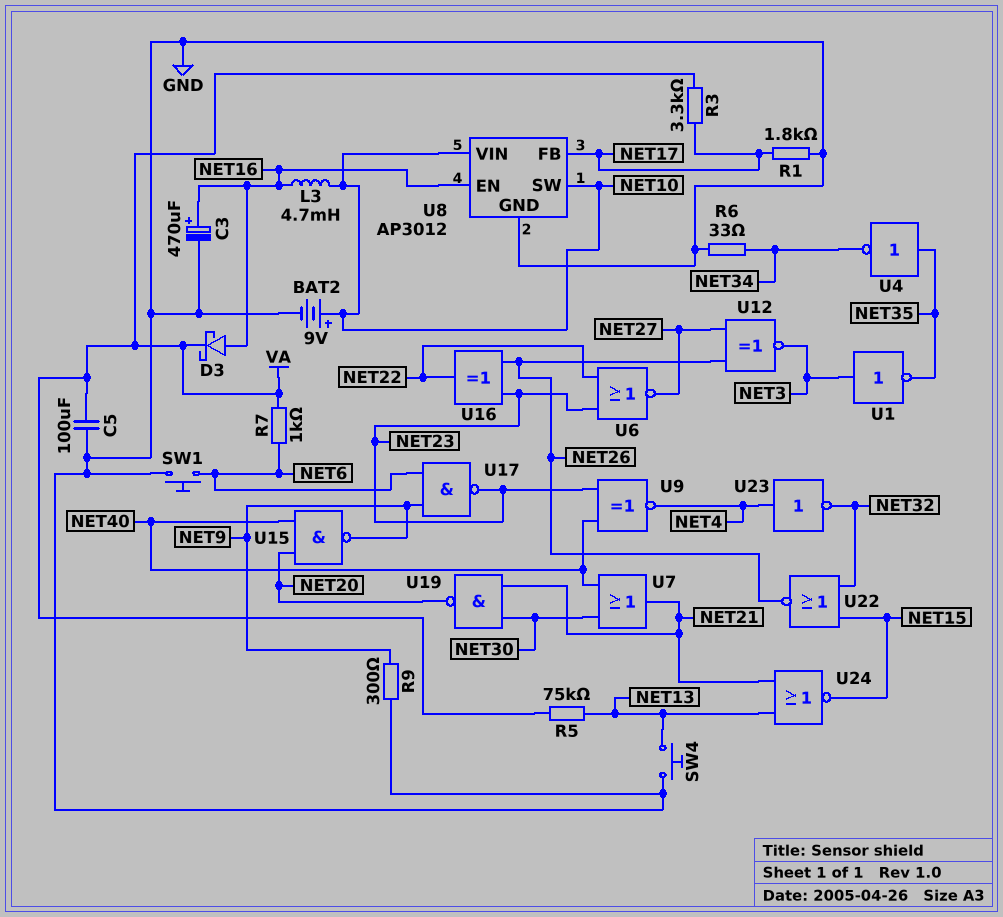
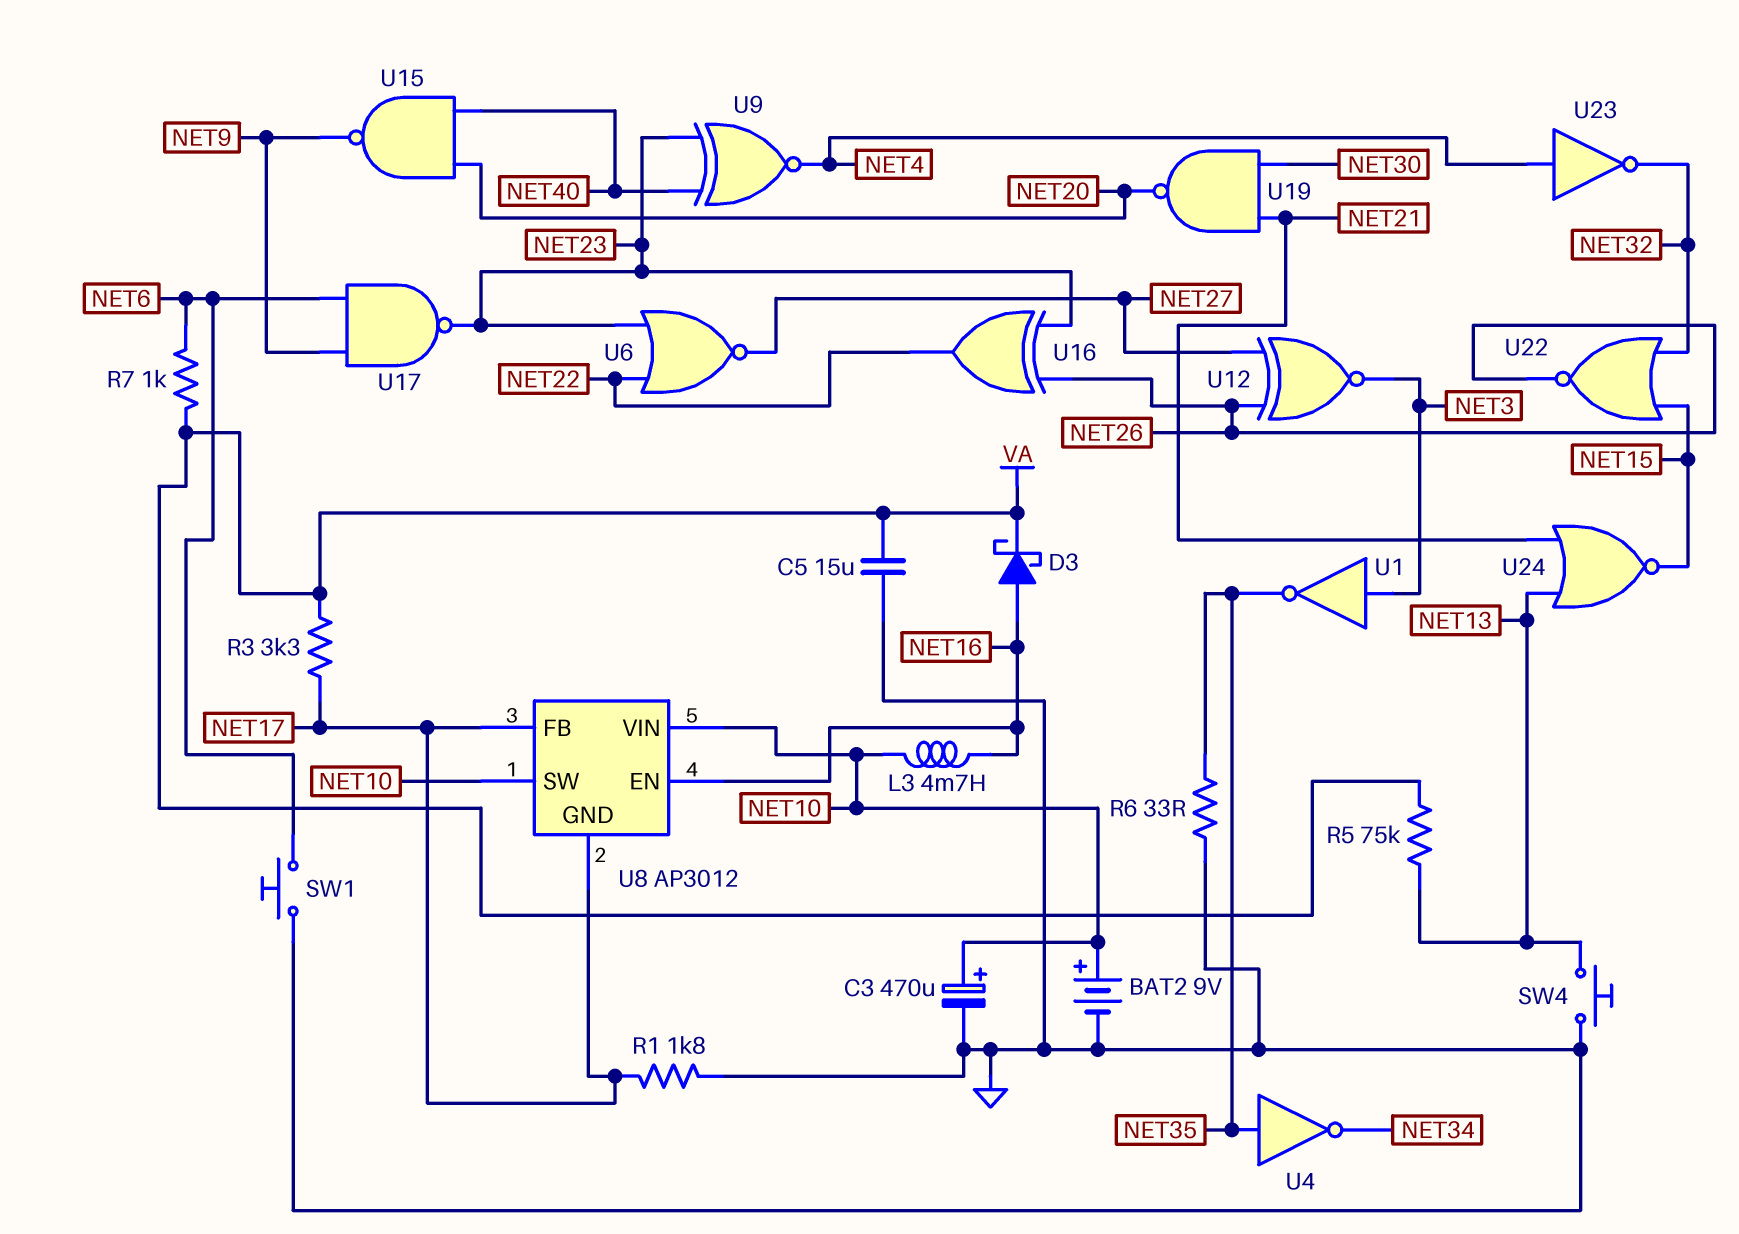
C3: 470uF (plus NET16, minus GND) -> 470uF (plus NET10, minus GND)
C5: 100uF (GND, VA) -> 15uF (GND, VA)
R6: 33 (GND, NET34) -> 33 (GND, NET35)
R9: 300 (GND, NET9) -> none
U7: OR (in NET30, in NET40, out NET21) -> none
U8 pin GND: GND -> NET17

